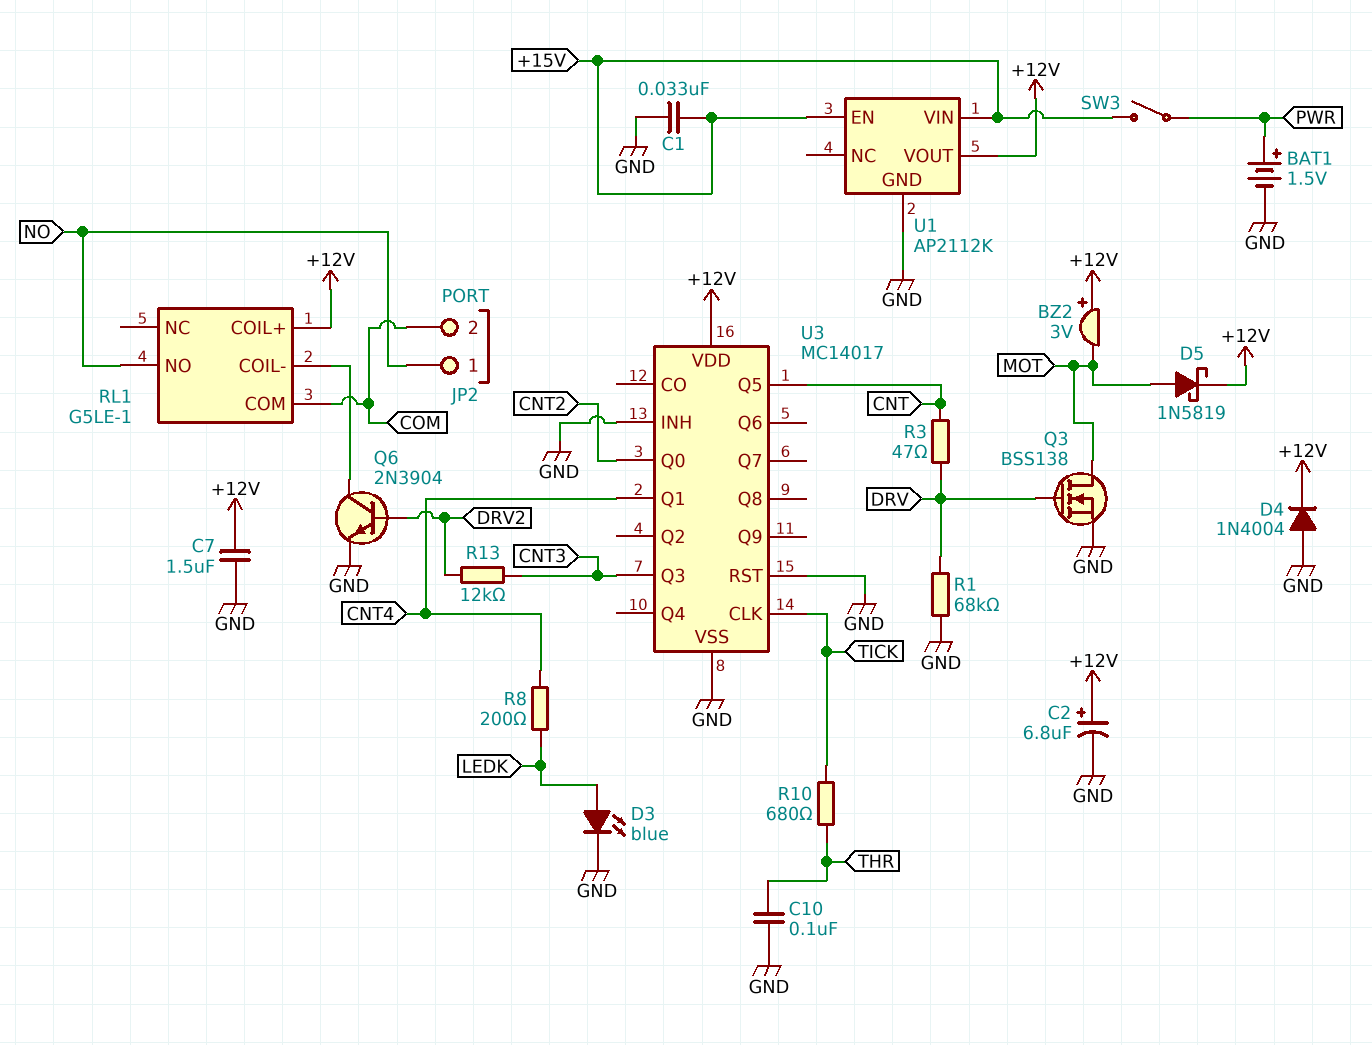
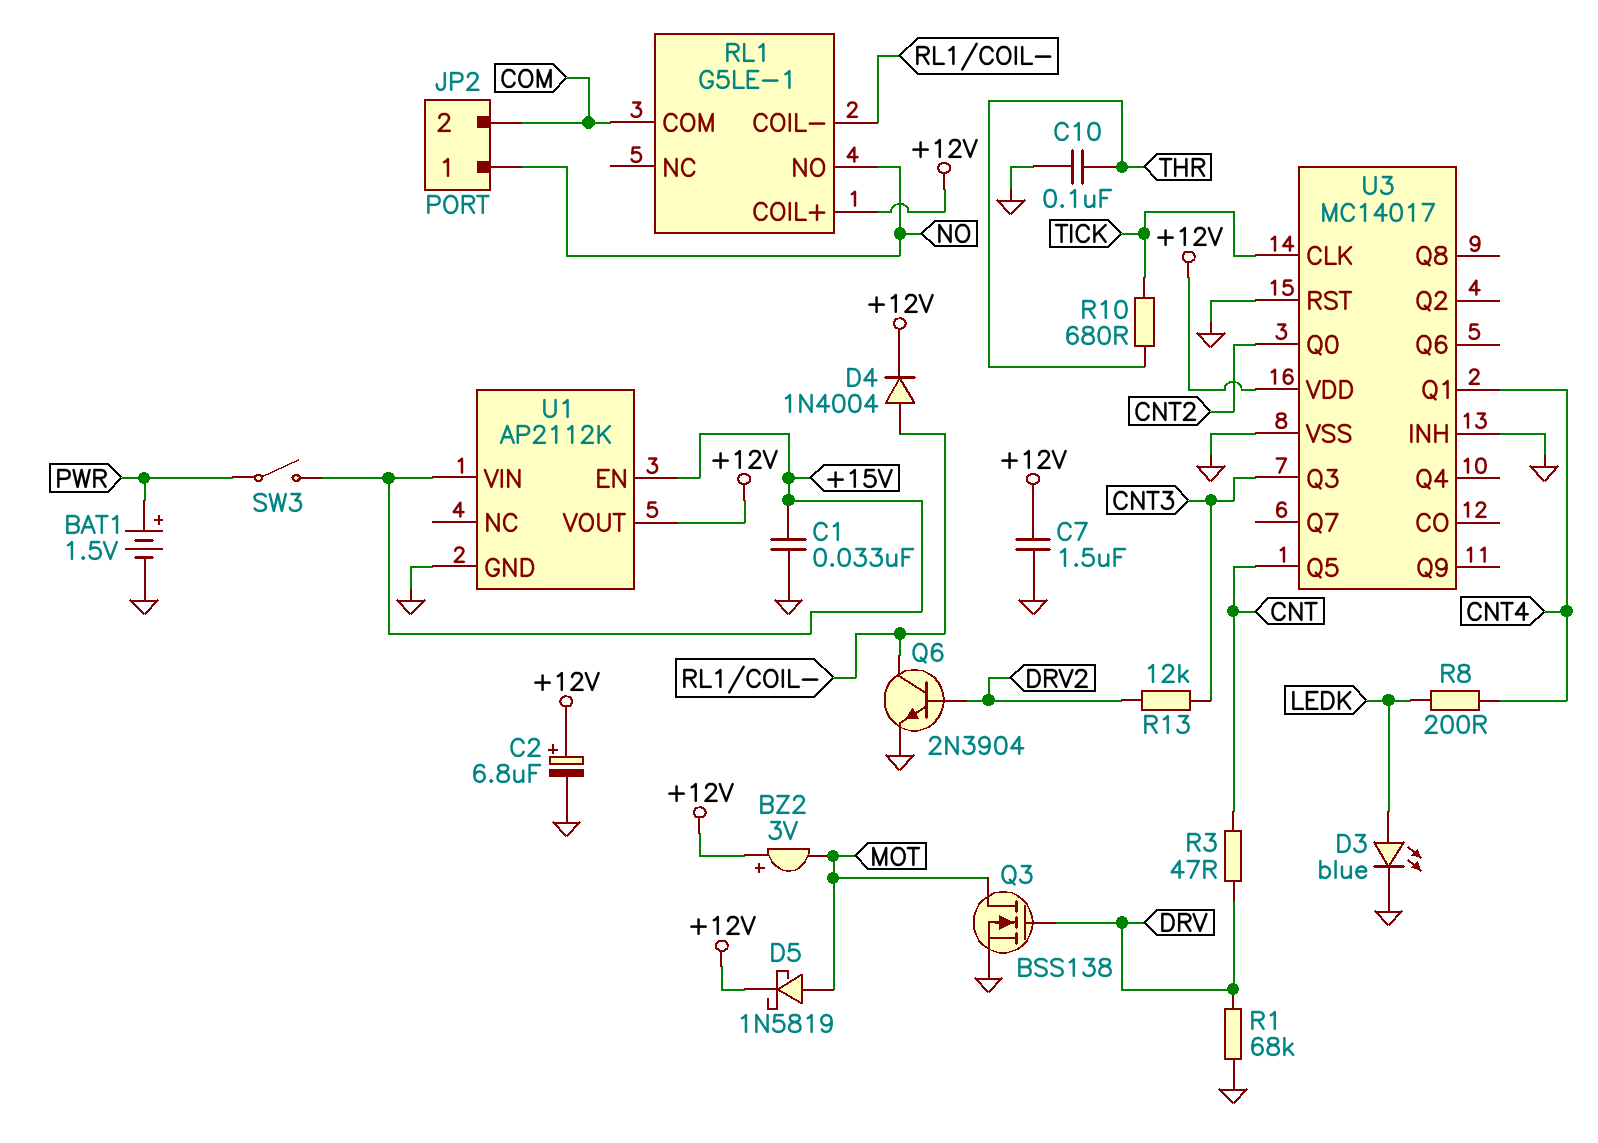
D4: diode 1N4004 (A GND, K +12V) -> diode 1N4004 (A RL1/COIL-, K +12V)

